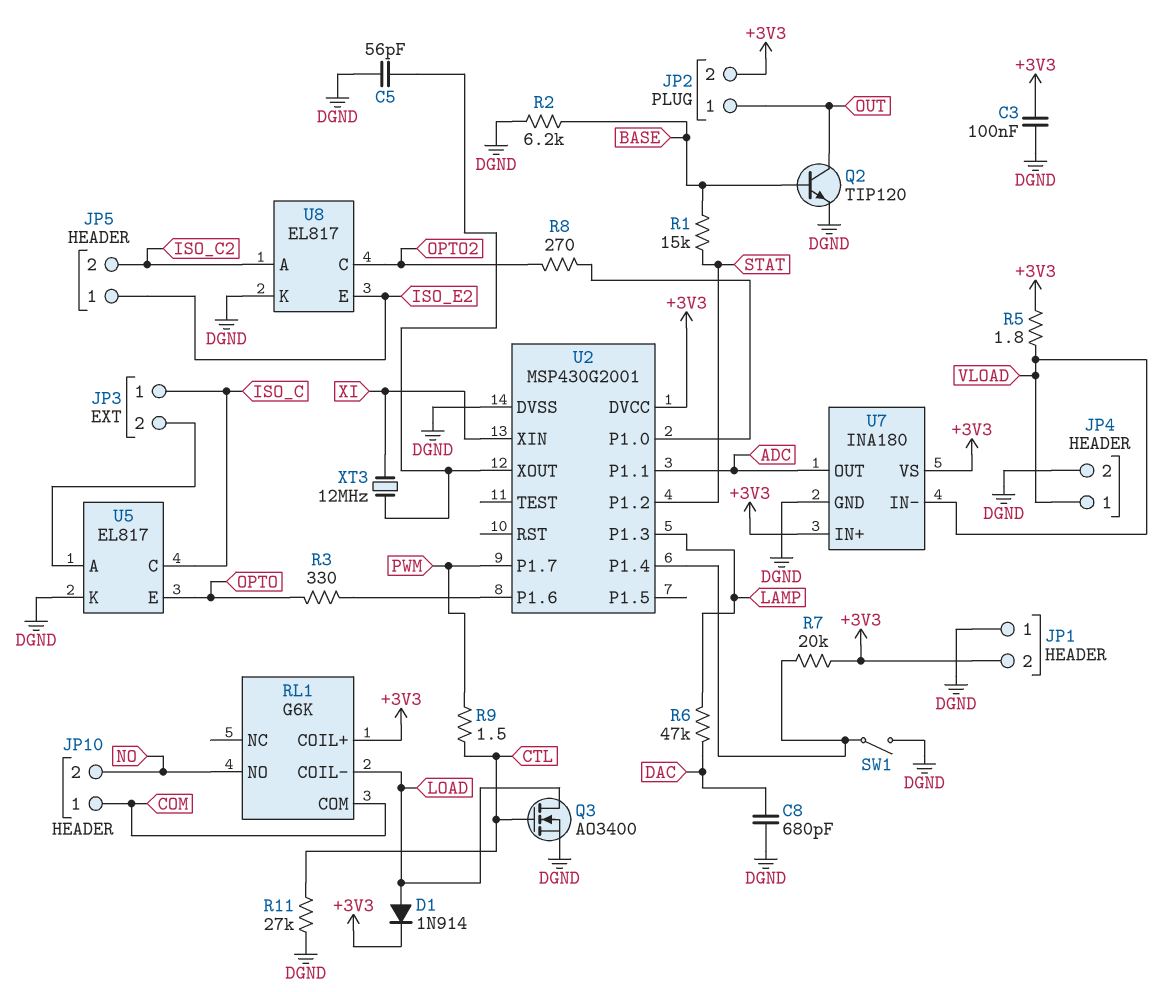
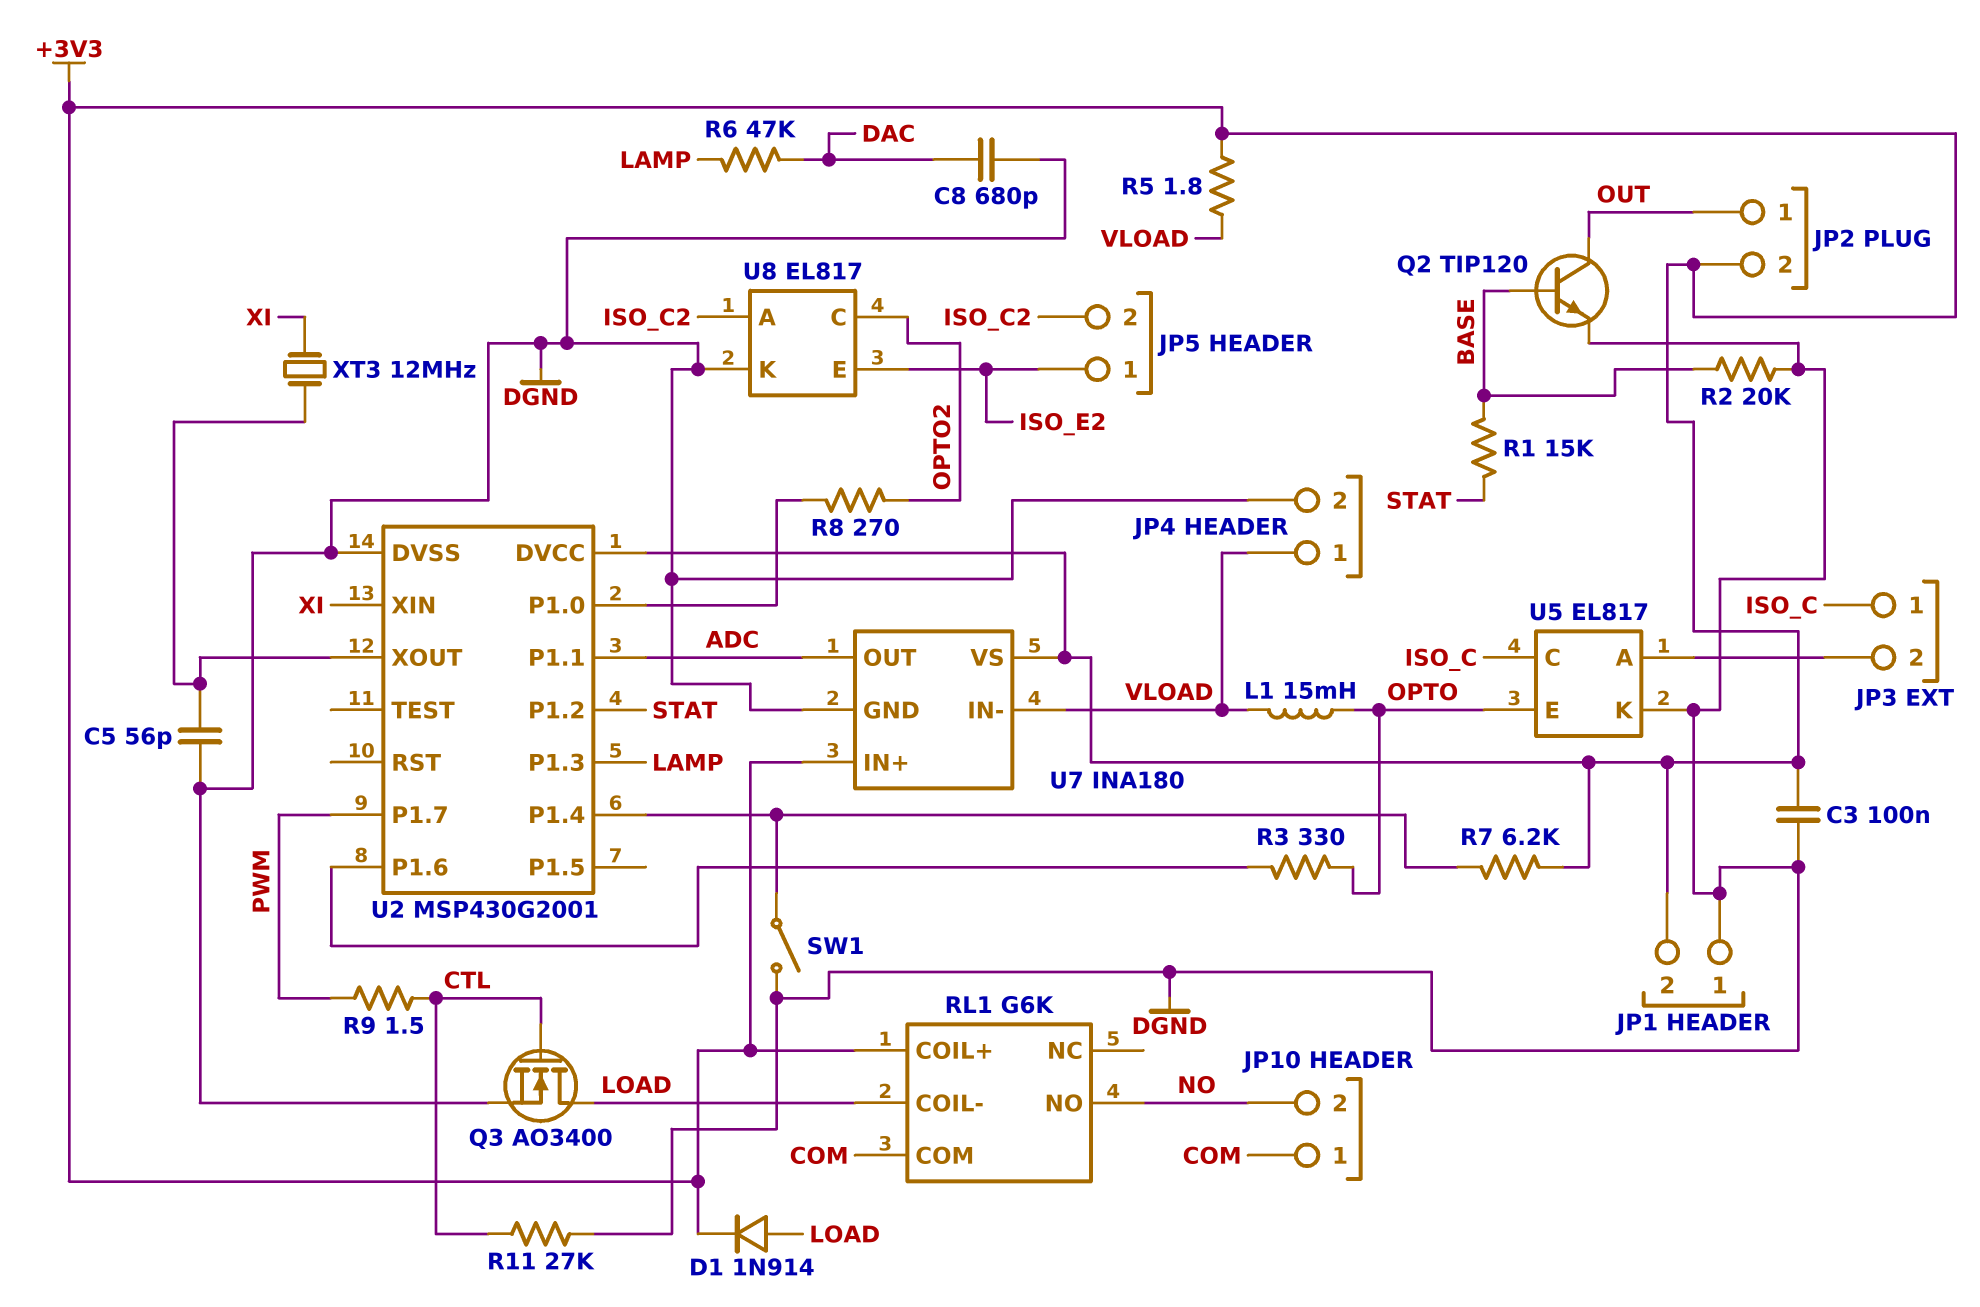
L1: none -> 15mH (OPTO, VLOAD)
R2: 6.2k (BASE, DGND) -> 20k (BASE, DGND)
R7: 20k (+3V3, U2/P1.4) -> 6.2k (+3V3, U2/P1.4)

